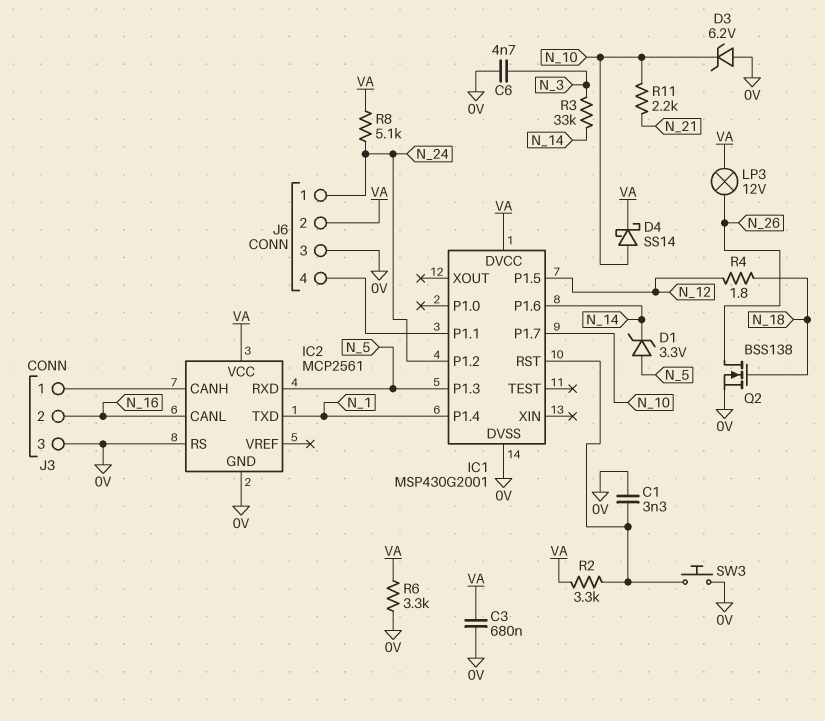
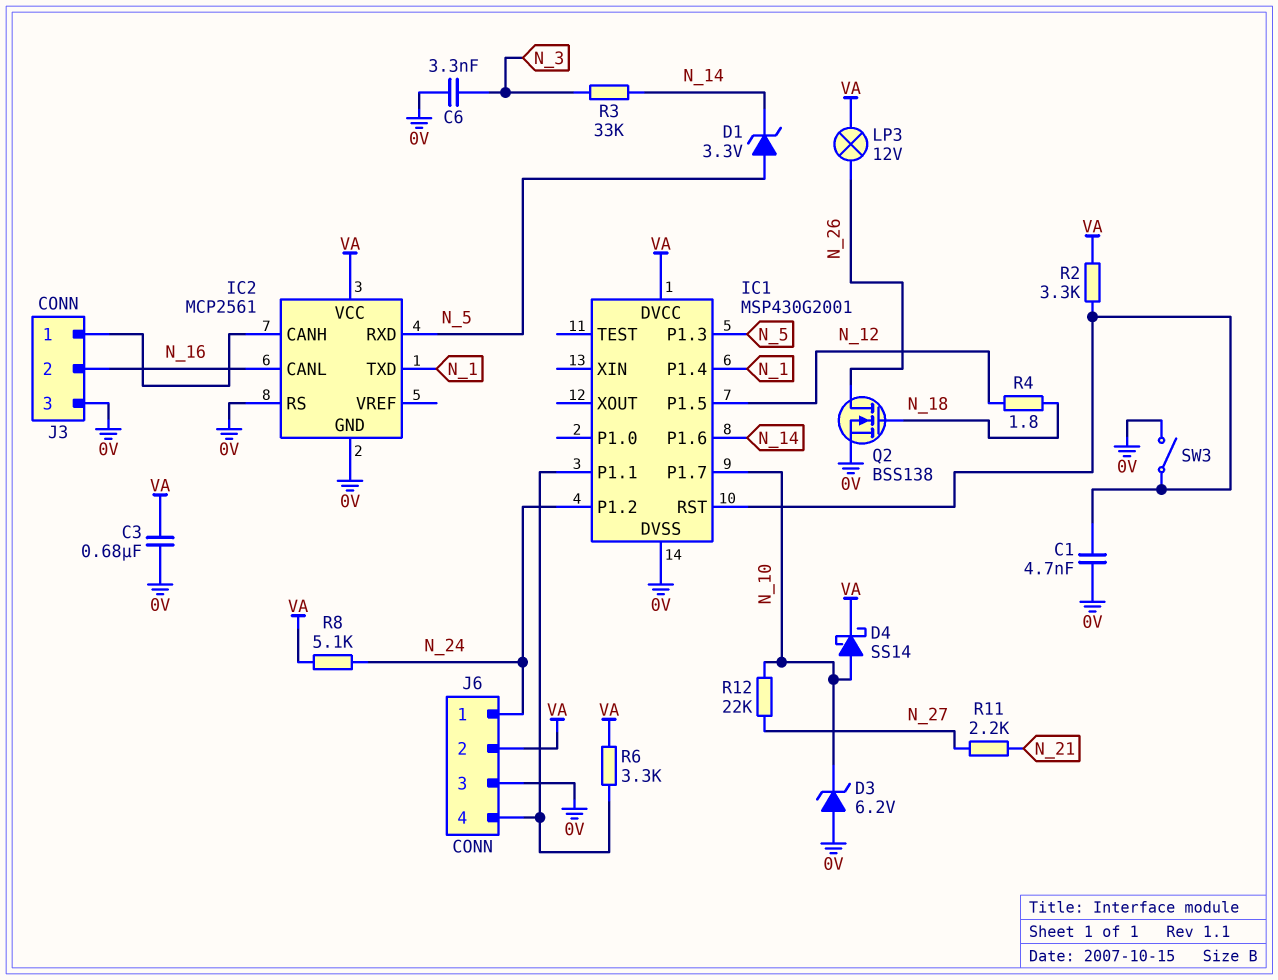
C1: 3.3nF (0V, IC1/RST) -> 4.7nF (0V, IC1/RST)
C6: 4.7nF (0V, N_3) -> 3.3nF (0V, N_3)
R6: 3.3k (0V, VA) -> 3.3k (IC1/P1.1, VA)
R11: 2.2k (N_10, N_21) -> 2.2k (N_21, N_27)
R12: none -> 22k (N_10, N_27)
SW3: button (0V, IC1/RST) -> switch (0V, IC1/RST)

